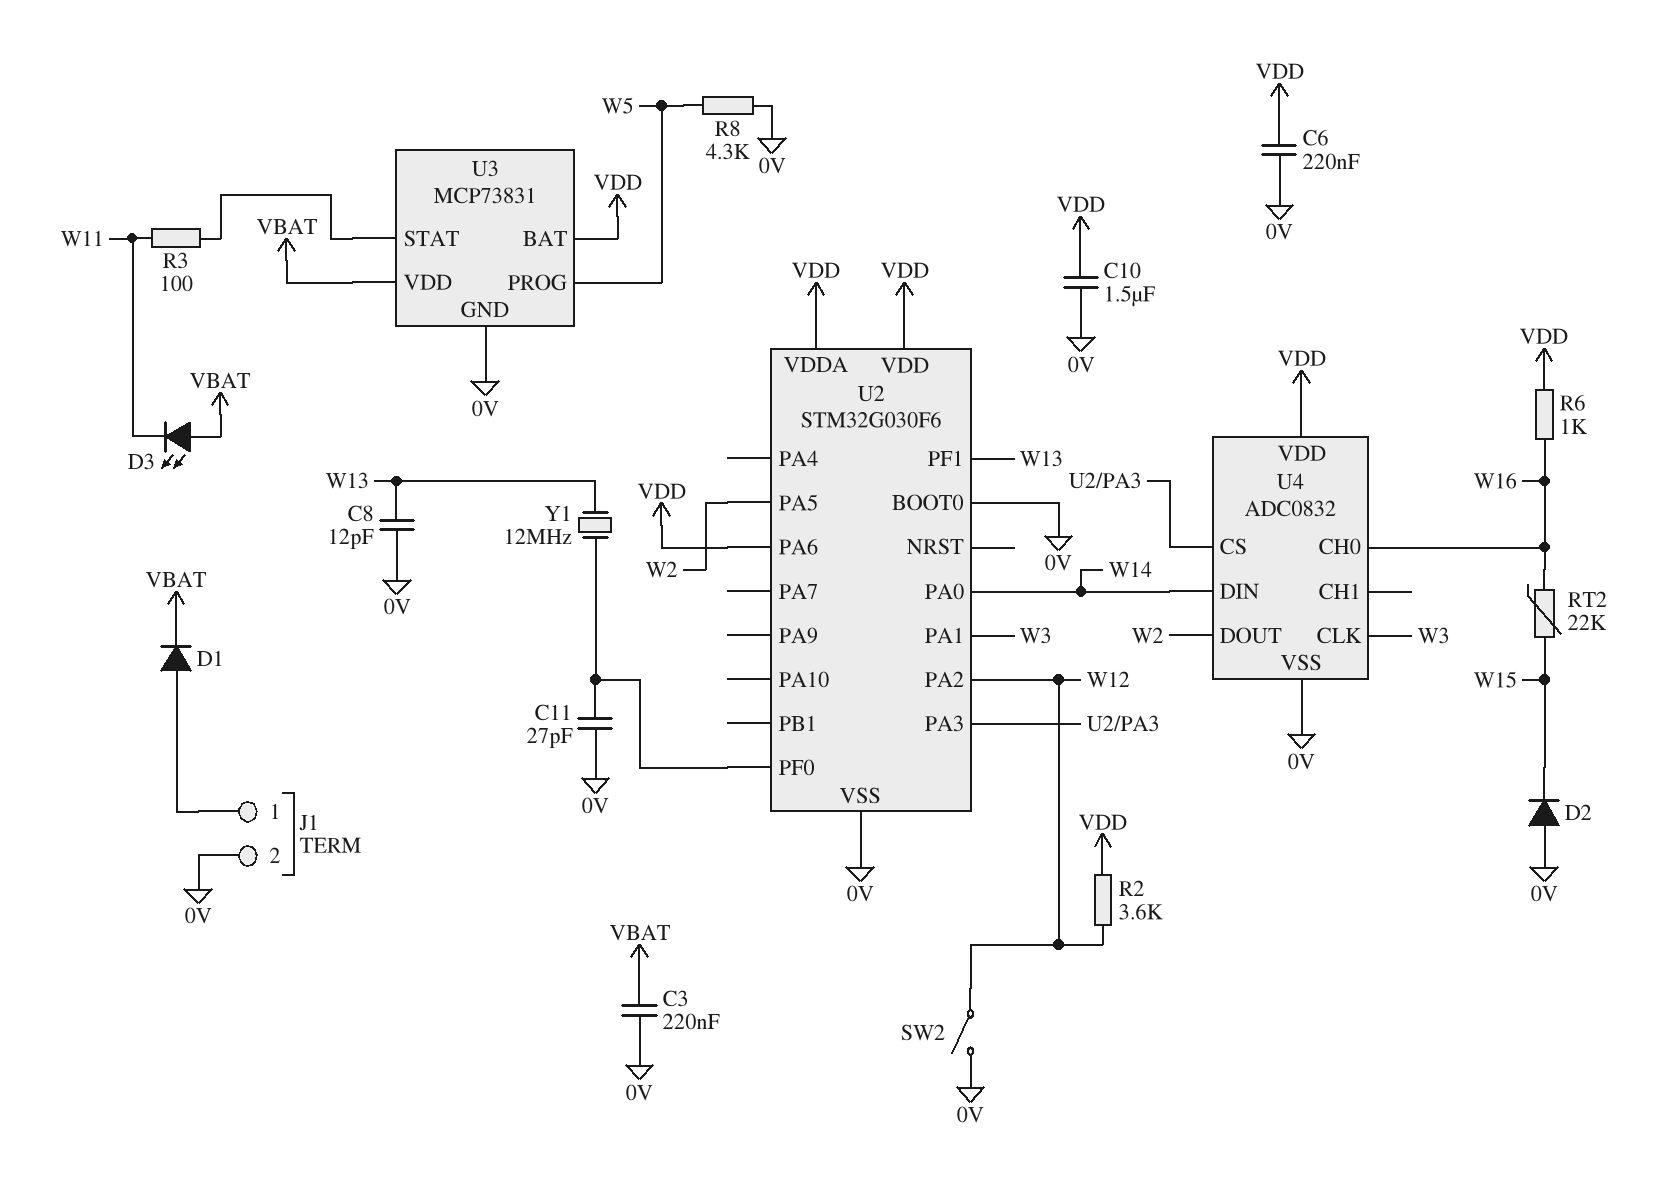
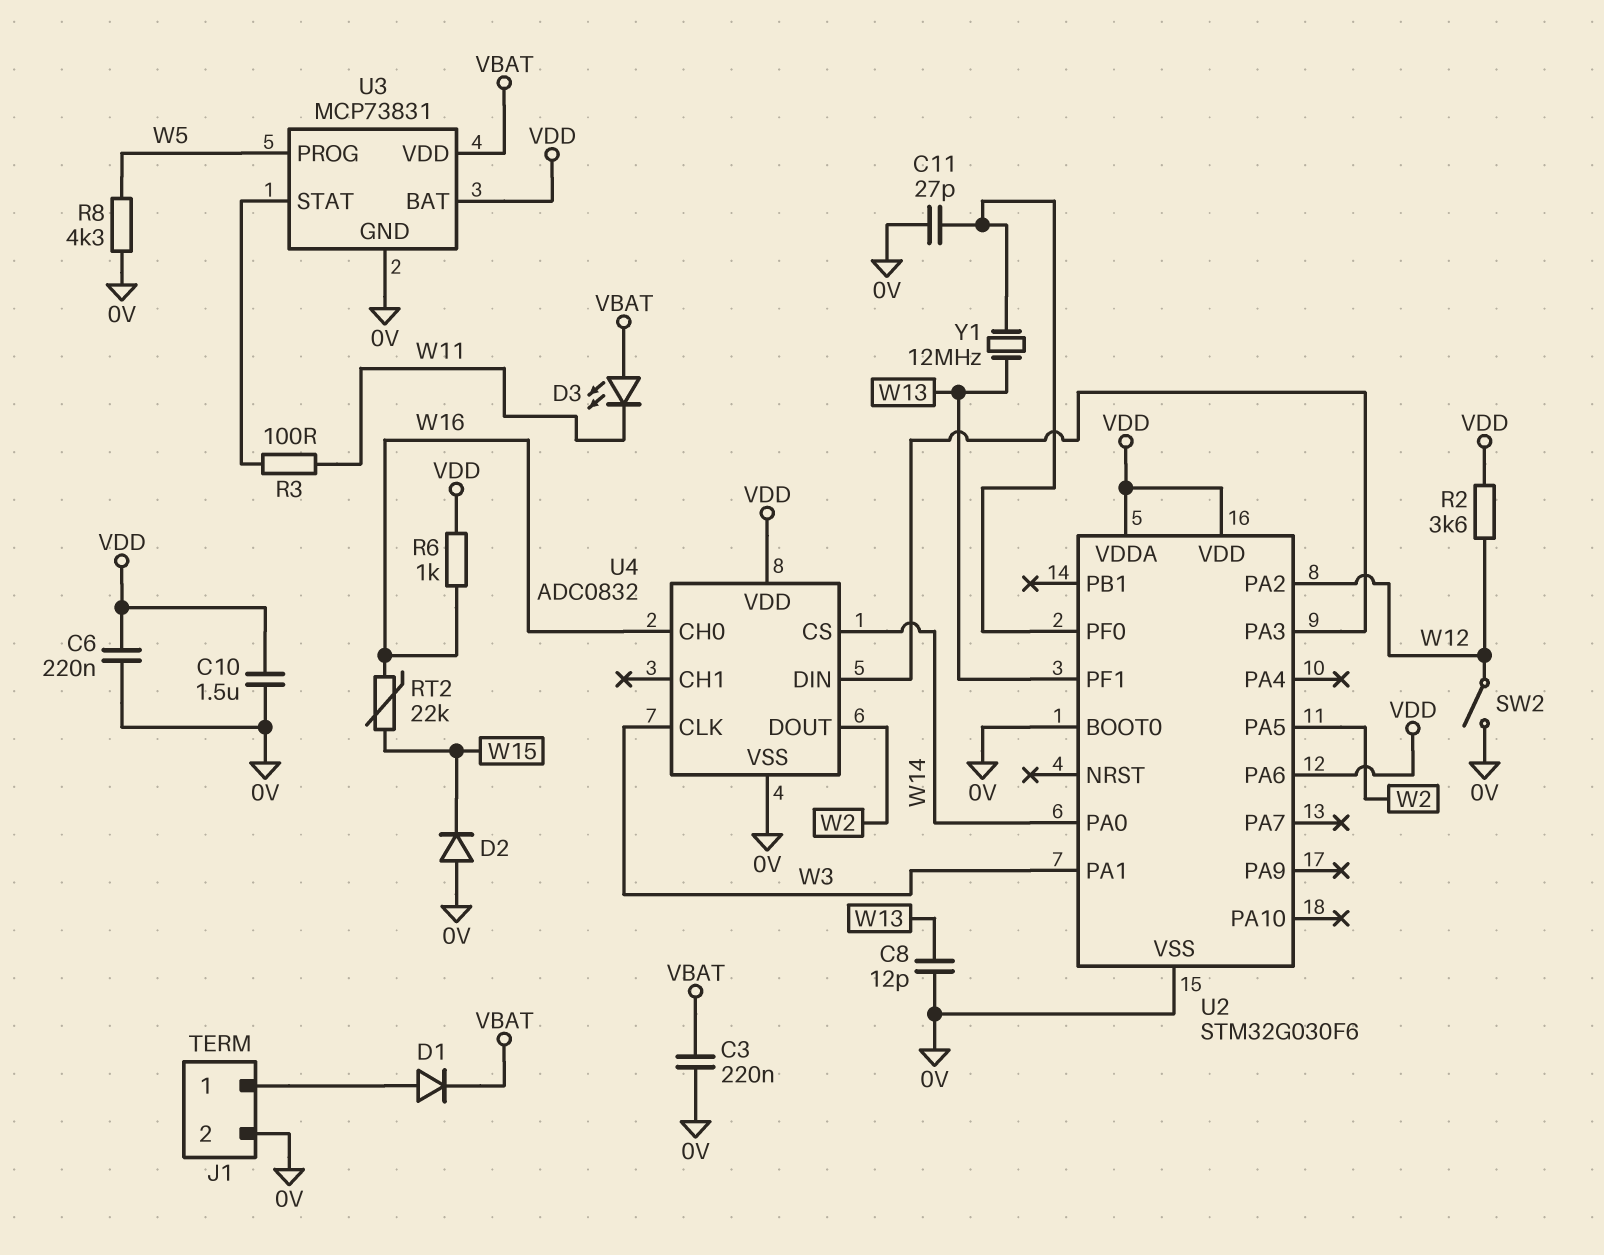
U4 pin CS: U2/PA3 -> W14
U4 pin DIN: W14 -> U2/PA3

